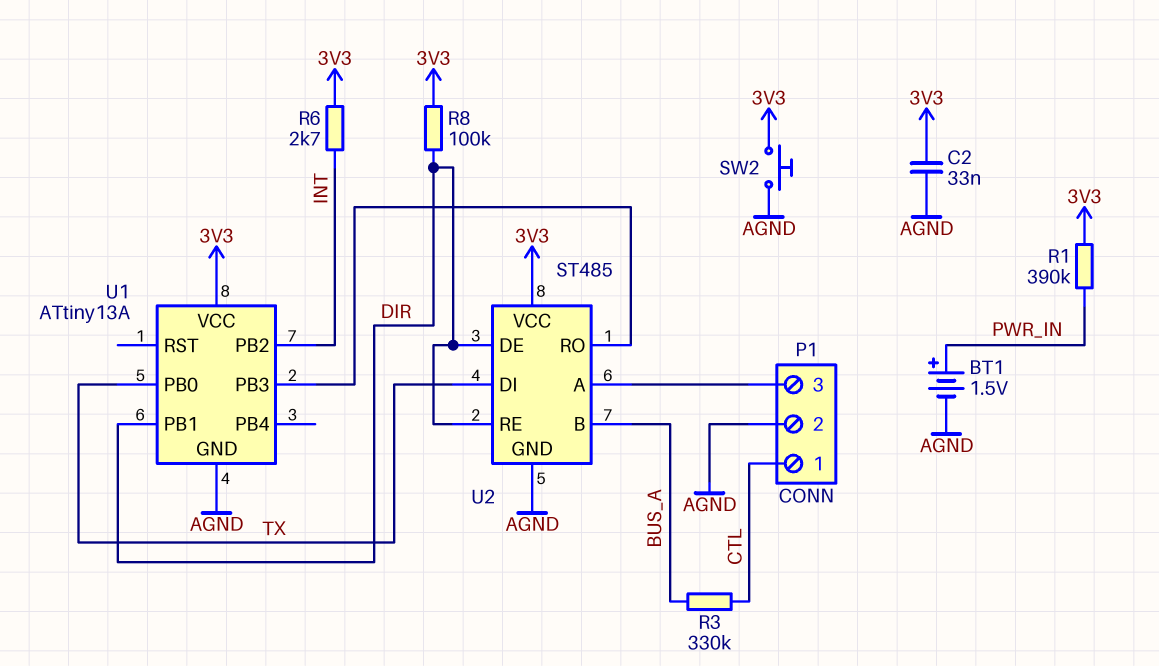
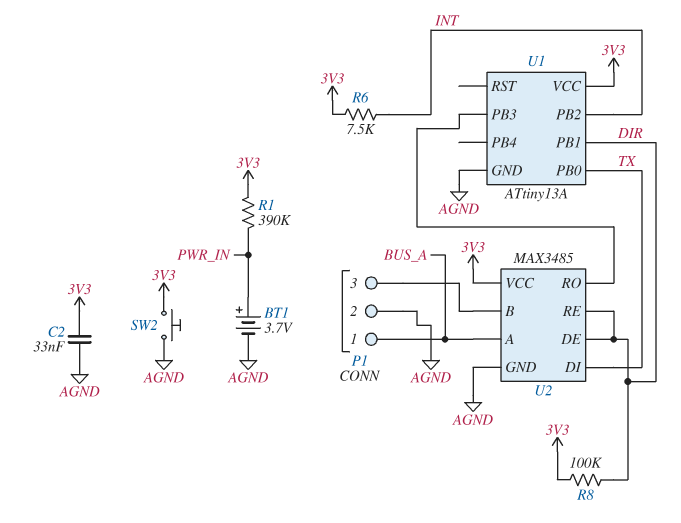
BT1: 1.5V (plus PWR_IN, minus AGND) -> 3.7V (plus PWR_IN, minus AGND)
P1 pin 1: CTL -> BUS_A
R3: 330k (BUS_A, CTL) -> none
R6: 2.7k (3V3, INT) -> 7.5k (3V3, INT)
U2: ST485 -> MAX3485
U2 pin A: P1/3 -> BUS_A
U2 pin B: BUS_A -> P1/3

